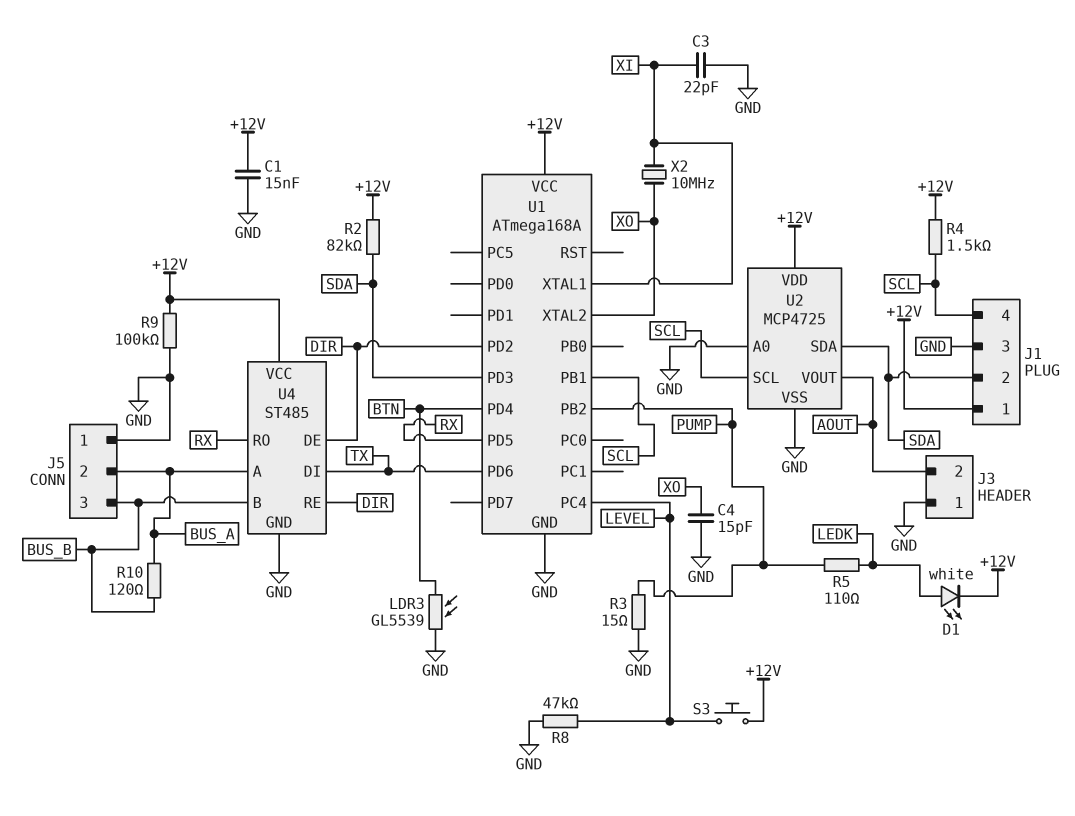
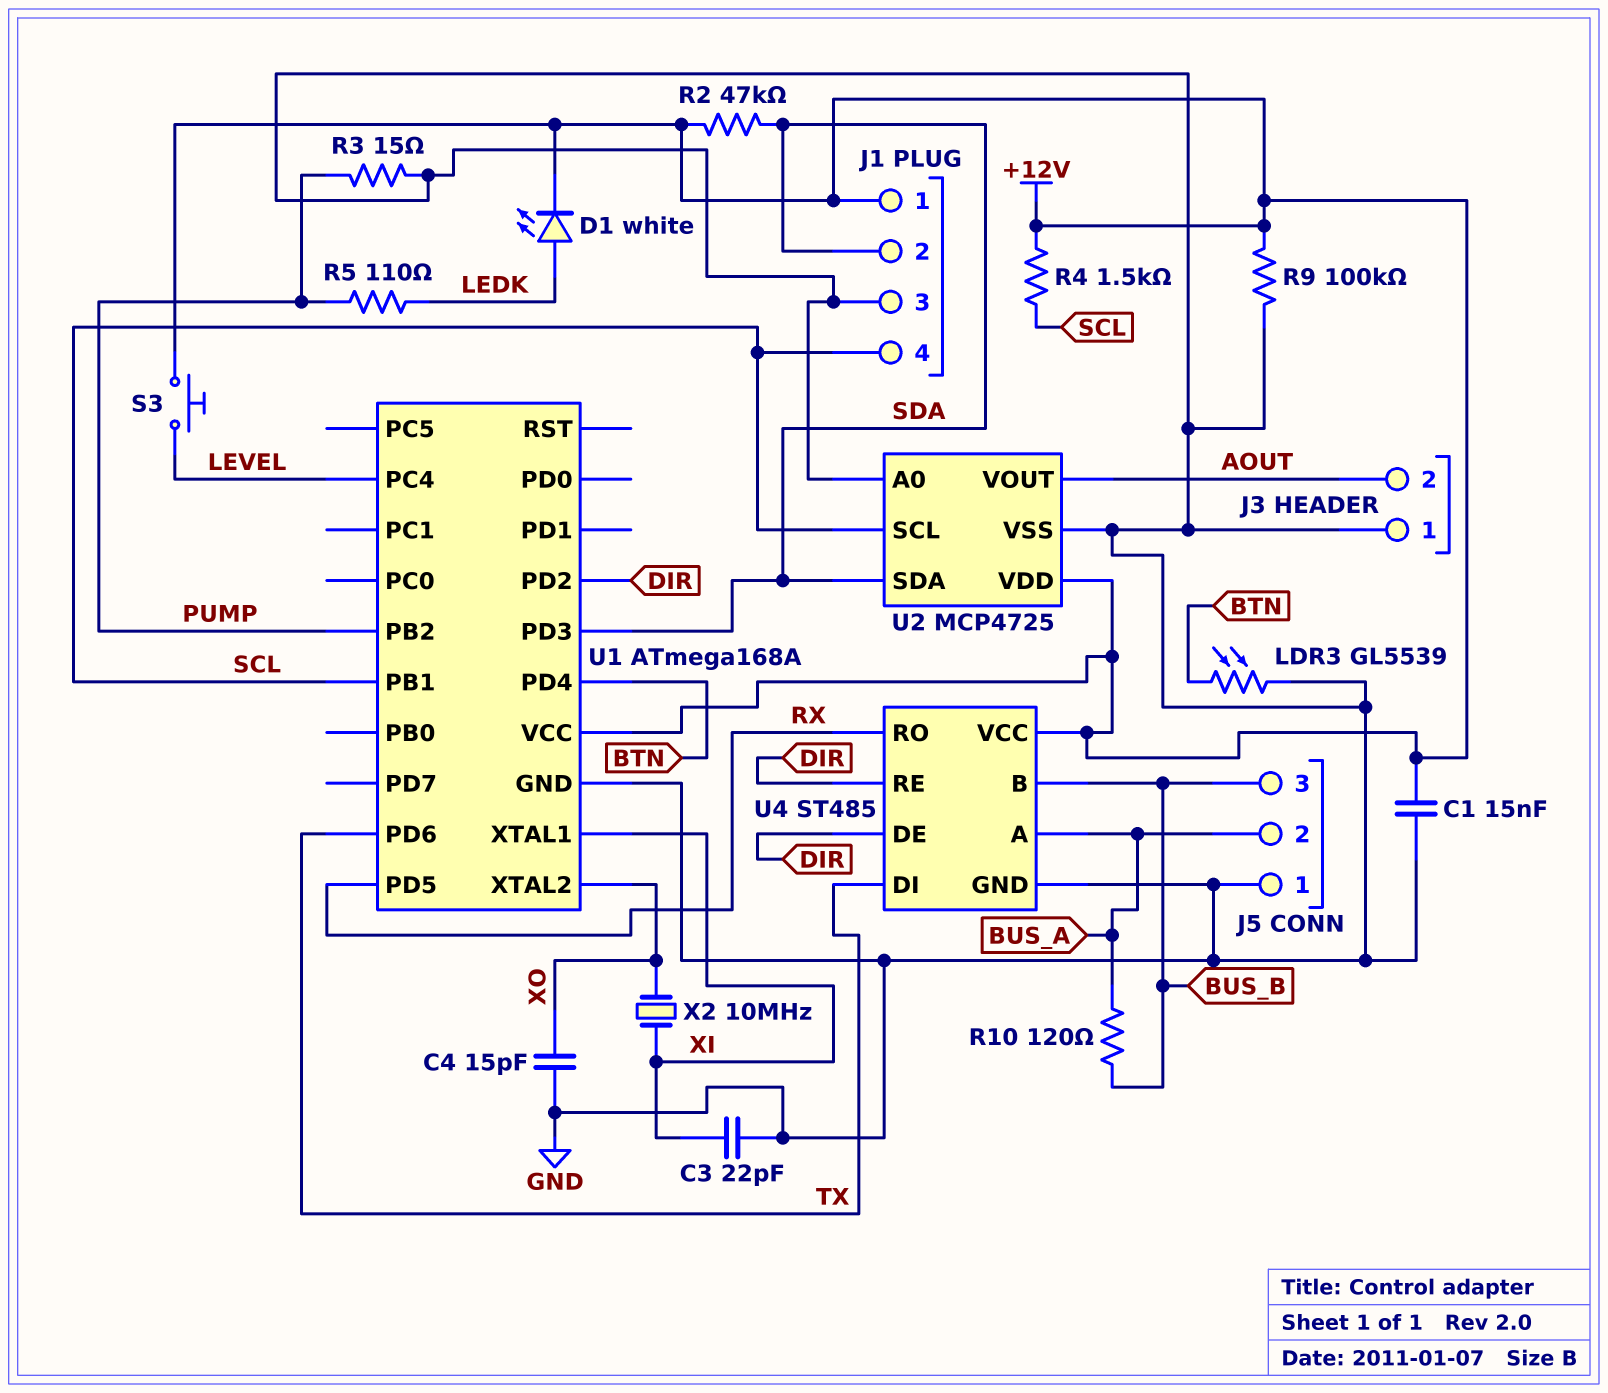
R2: 82k (+12V, SDA) -> 47k (+12V, SDA)
R8: 47k (GND, LEVEL) -> none

